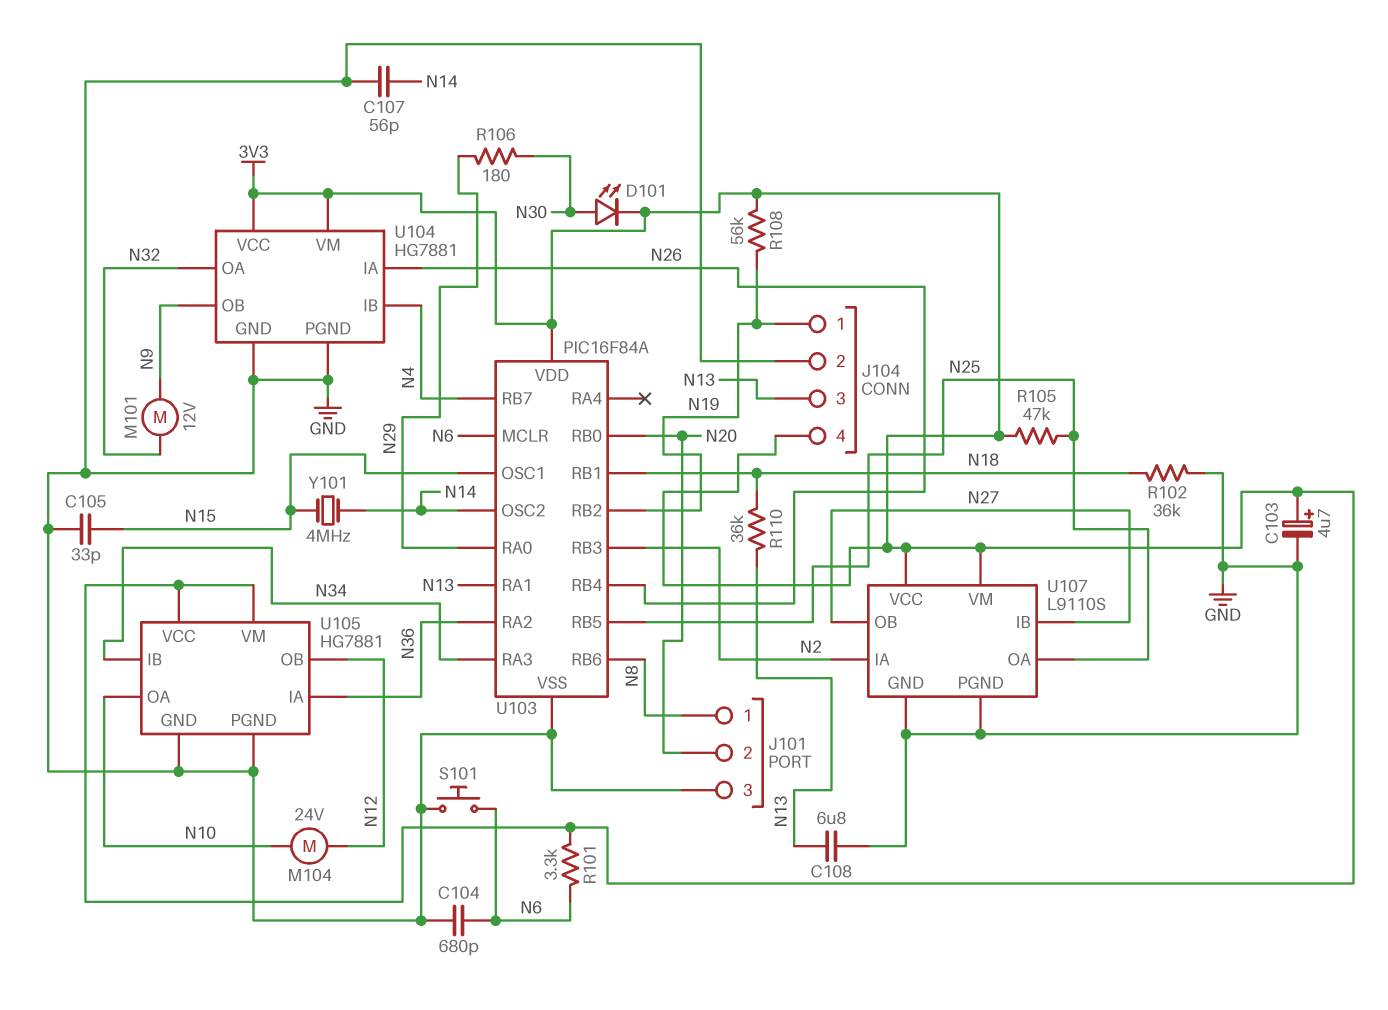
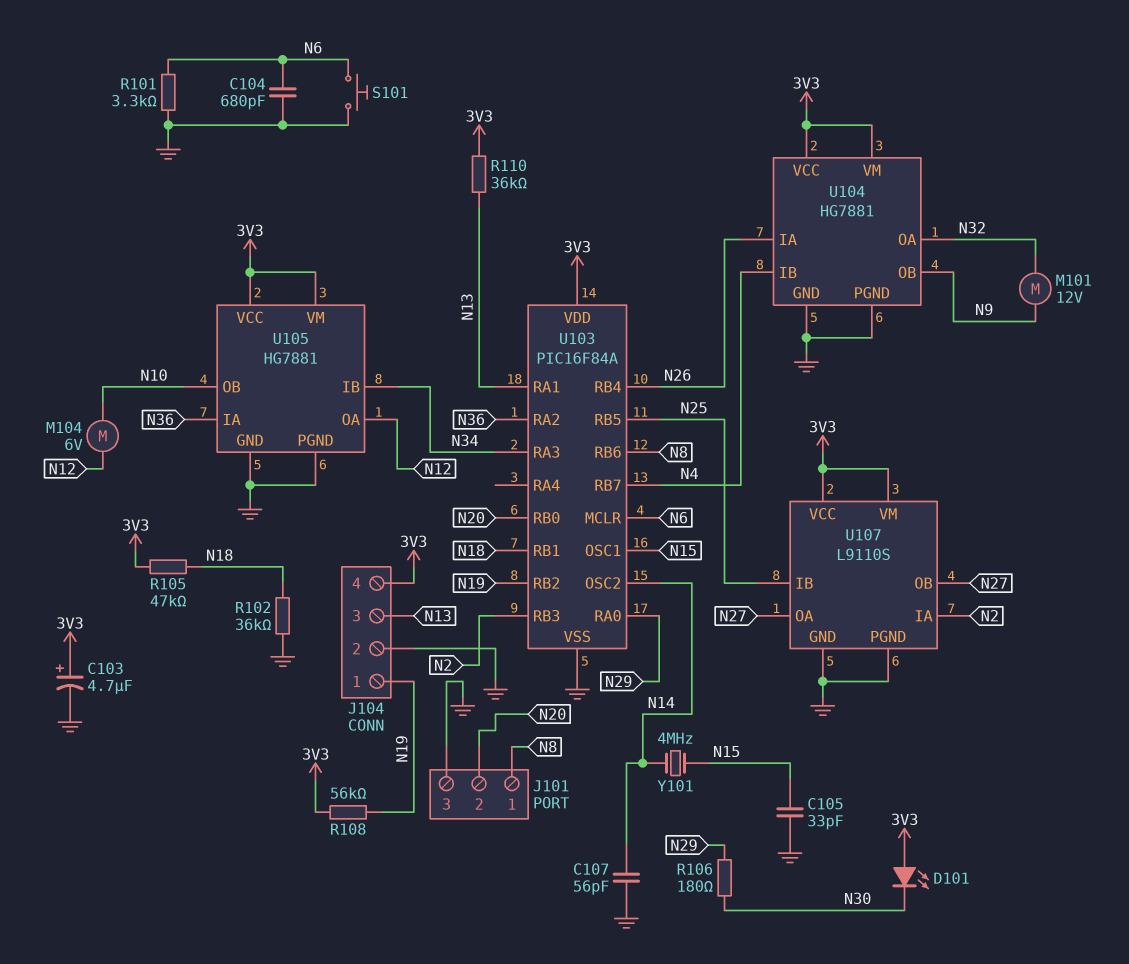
C108: 6.8uF (GND, N13) -> none
D101: LED (A N30, K 3V3) -> LED (A 3V3, K N30)
M104: motor 24V (N10, N12) -> motor 6V (N10, N12)
R101: 3.3k (3V3, N6) -> 3.3k (GND, N6)
R105: 47k (3V3, N25) -> 47k (3V3, N18)
R110: 36k (N13, N18) -> 36k (3V3, N13)
U105 pin OA: N10 -> N12
U105 pin OB: N12 -> N10
U107 pin IB: N27 -> N25
U107 pin OA: N25 -> N27

